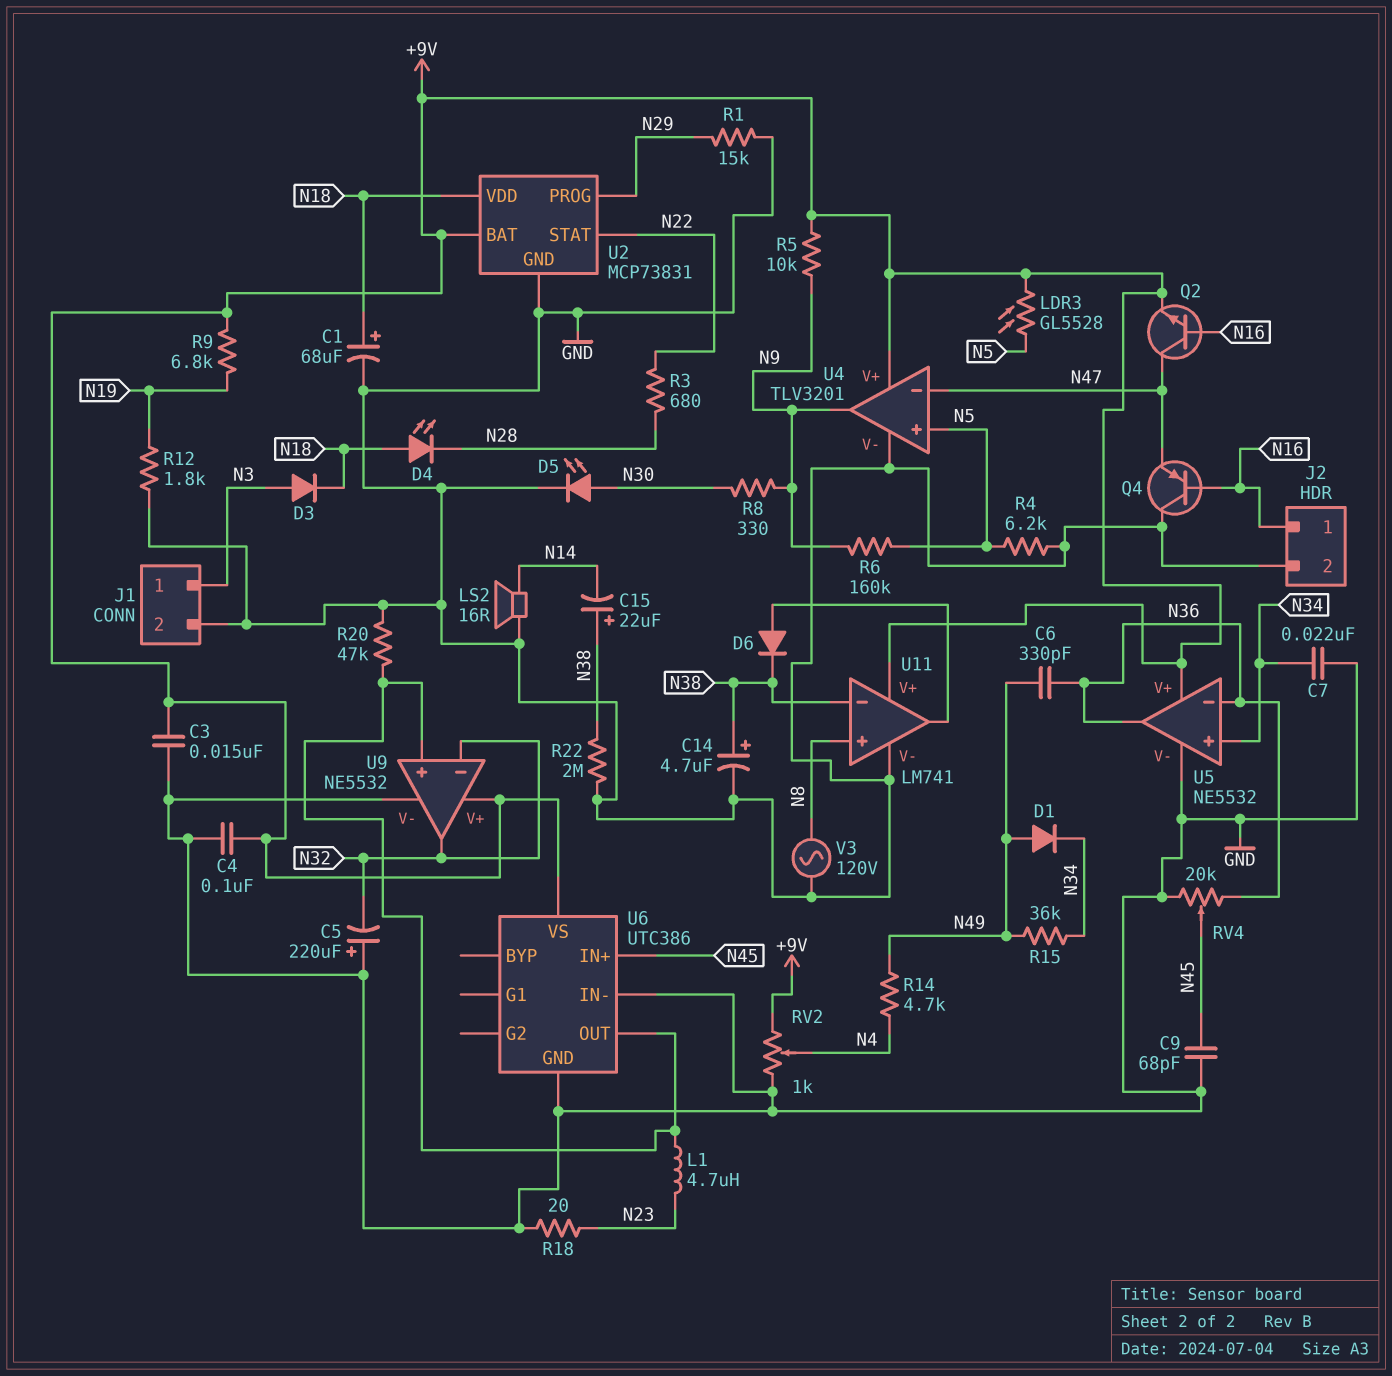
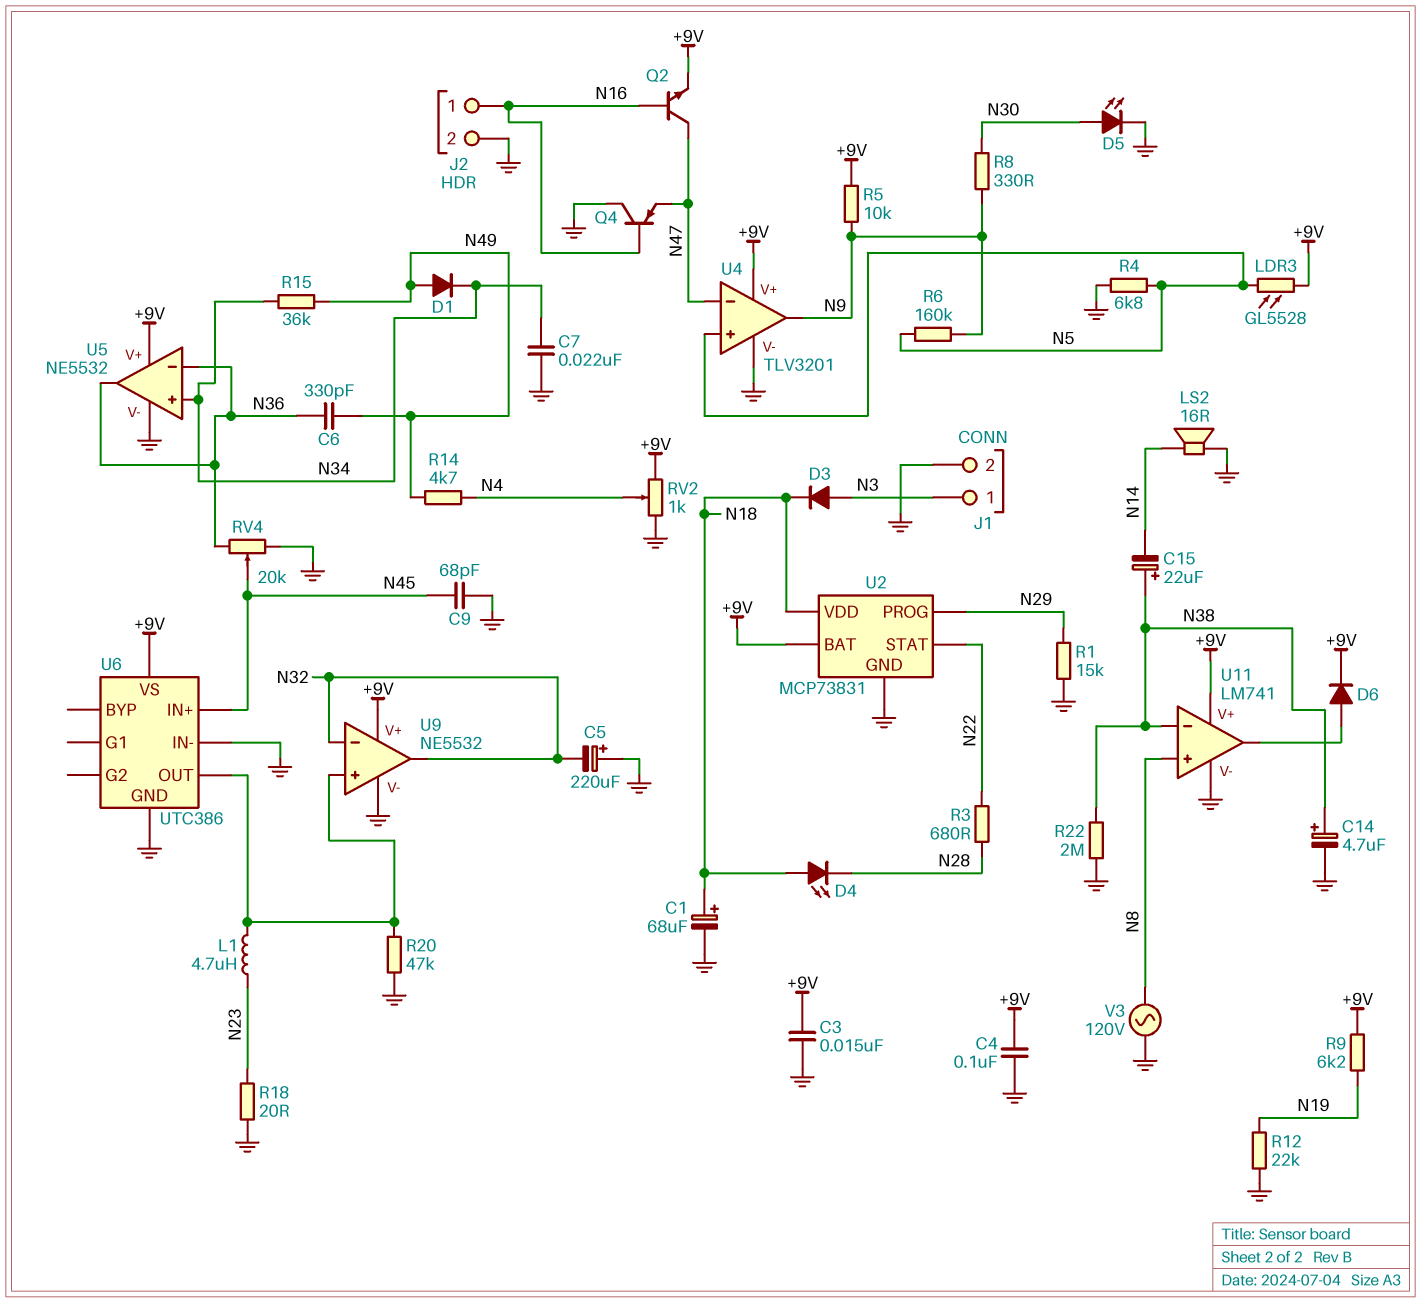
D6: diode (A U11/out, K N38) -> diode (A U11/out, K +9V)
R4: 6.2k (GND, N5) -> 6.8k (GND, N5)
R9: 6.8k (+9V, N19) -> 6.2k (+9V, N19)
R12: 1.8k (GND, N19) -> 22k (GND, N19)

